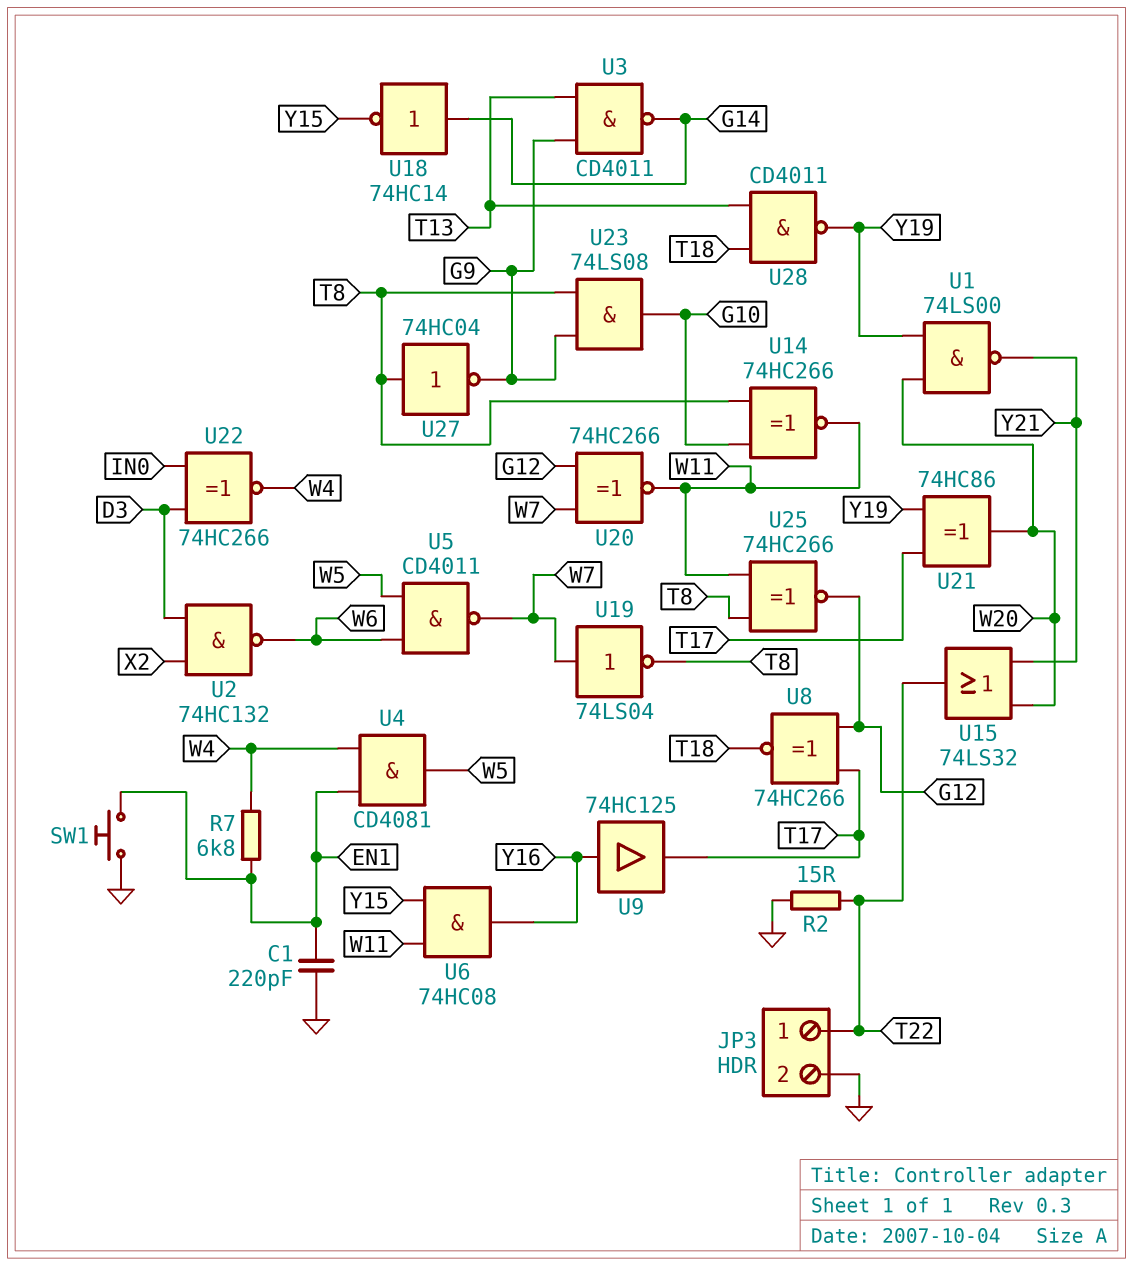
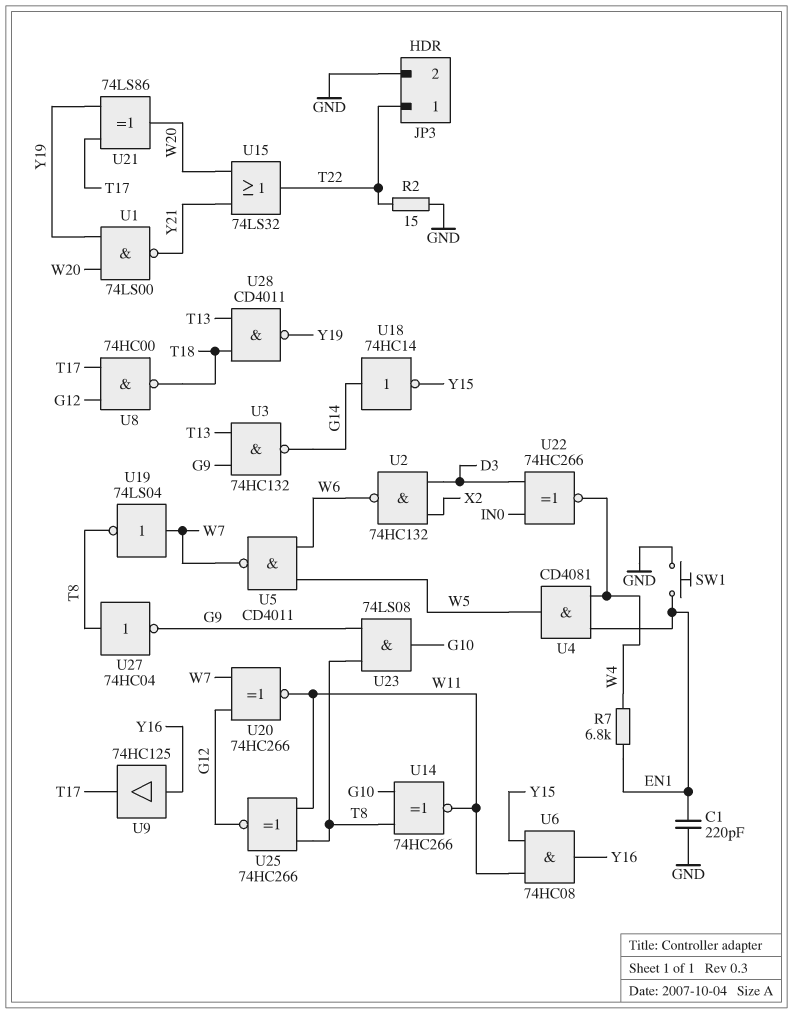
U3: NAND CD4011 (in G9, in T13, out G14) -> NAND 74HC132 (in G9, in T13, out G14)
U8: XNOR 74HC266 (in G12, in T17, out T18) -> NAND 74HC00 (in G12, in T17, out T18)
U21: XOR 74HC86 (in T17, in Y19, out W20) -> XOR 74LS86 (in T17, in Y19, out W20)

